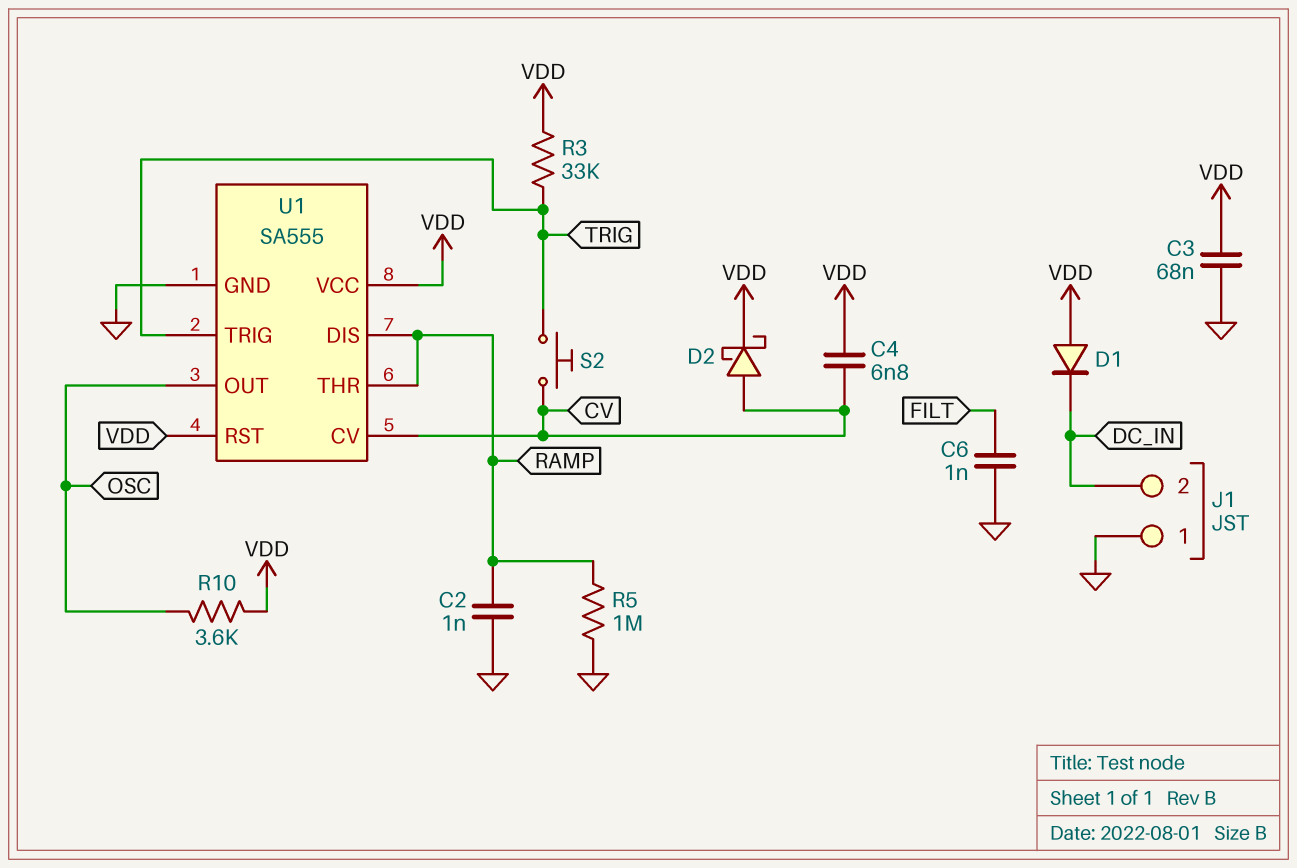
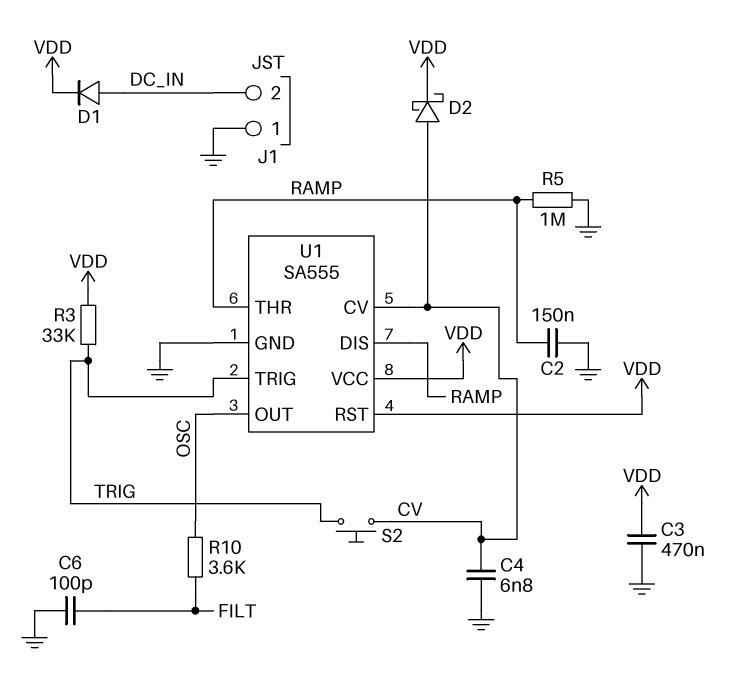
C2: 1nF (GND, RAMP) -> 150nF (GND, RAMP)
C3: 68nF (GND, VDD) -> 470nF (GND, VDD)
C4: 6.8nF (CV, VDD) -> 6.8nF (CV, GND)
C6: 1nF (FILT, GND) -> 100pF (FILT, GND)
D1: diode (A VDD, K DC_IN) -> diode (A DC_IN, K VDD)
R10: 3.6k (OSC, VDD) -> 3.6k (FILT, OSC)

